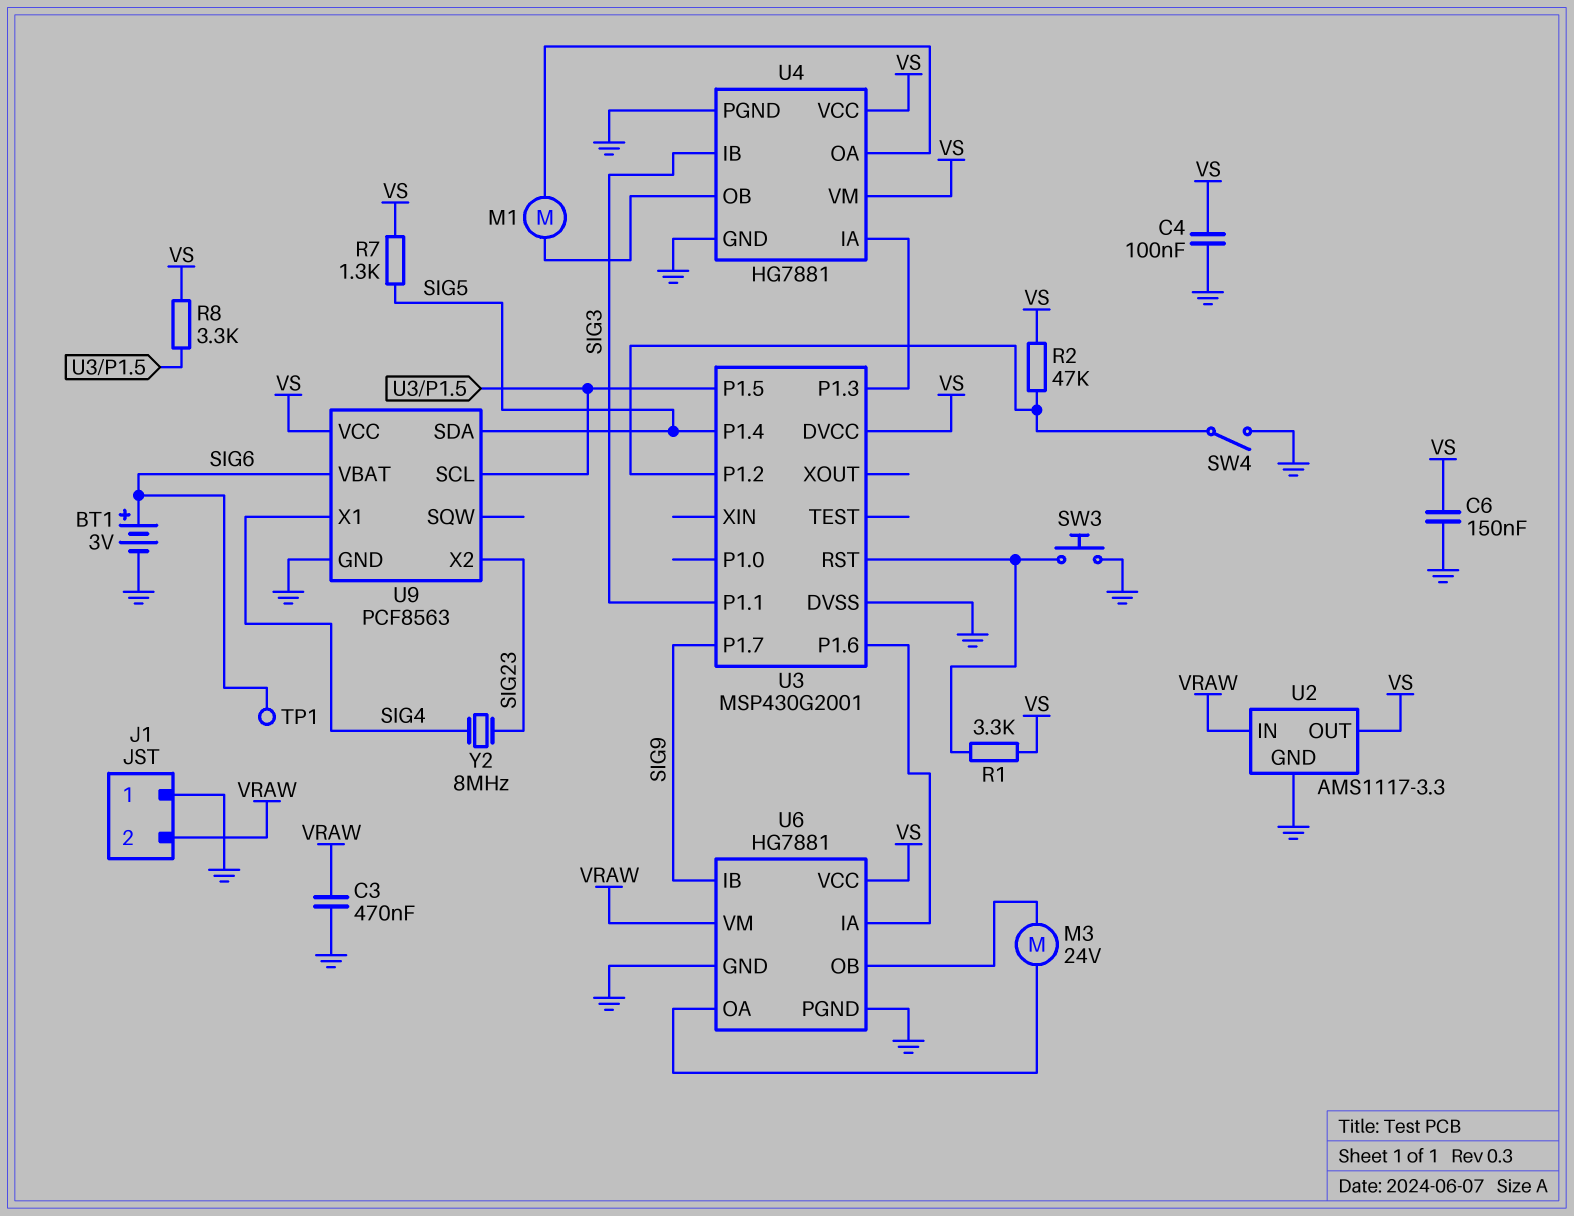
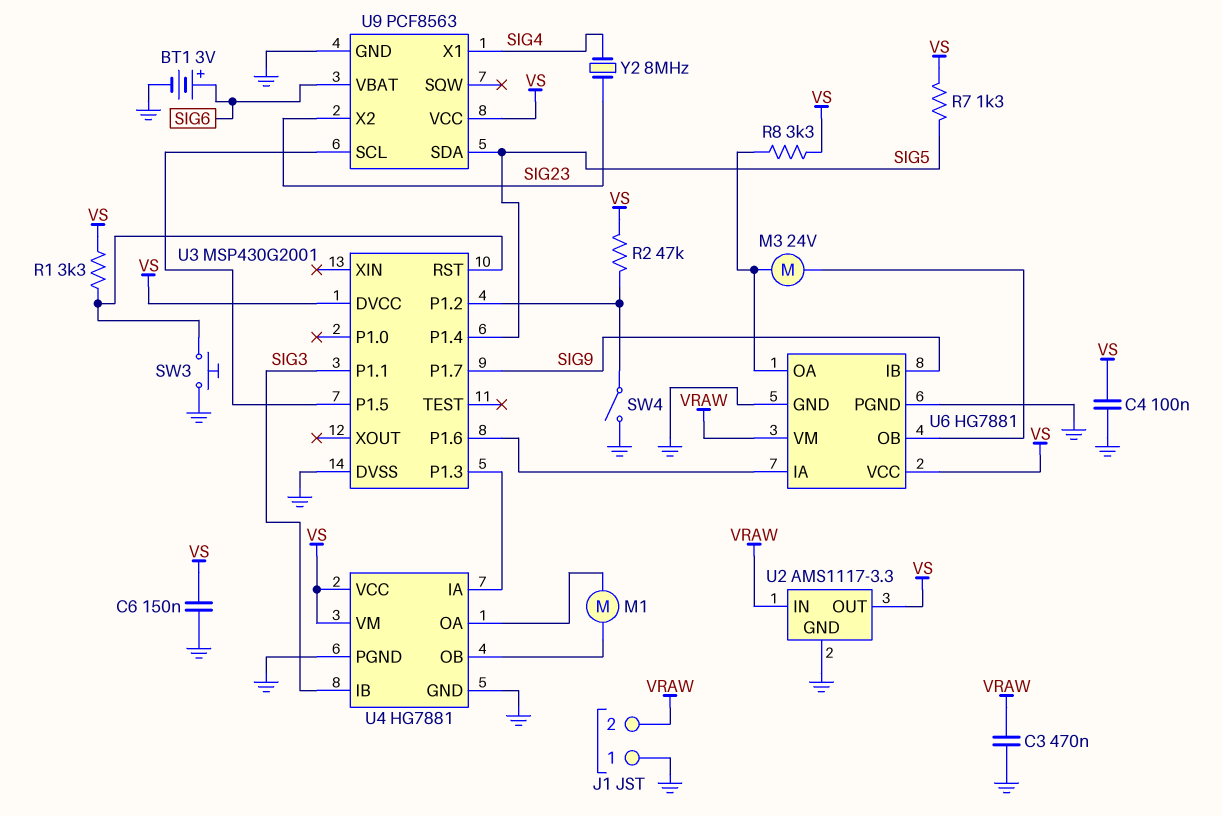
R8: 3.3k (U3/P1.5, VS) -> 3.3k (U6/OA, VS)
TP1: test point (SIG6) -> none

